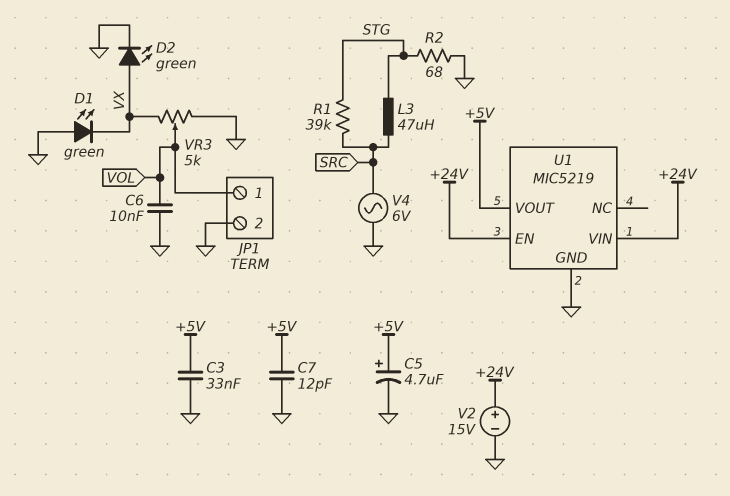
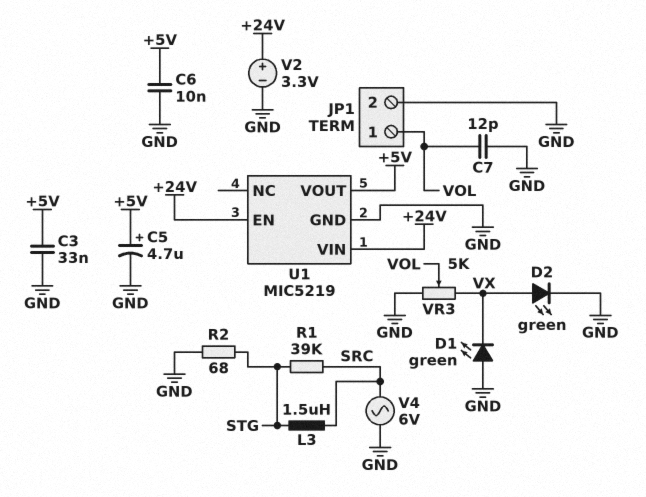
C6: 10nF (GND, VOL) -> 10nF (+5V, GND)
C7: 12pF (+5V, GND) -> 12pF (GND, VOL)
L3: 47uH (SRC, STG) -> 1.5uH (SRC, STG)
V2: 15V (plus +24V, minus GND) -> 3.3V (plus +24V, minus GND)

